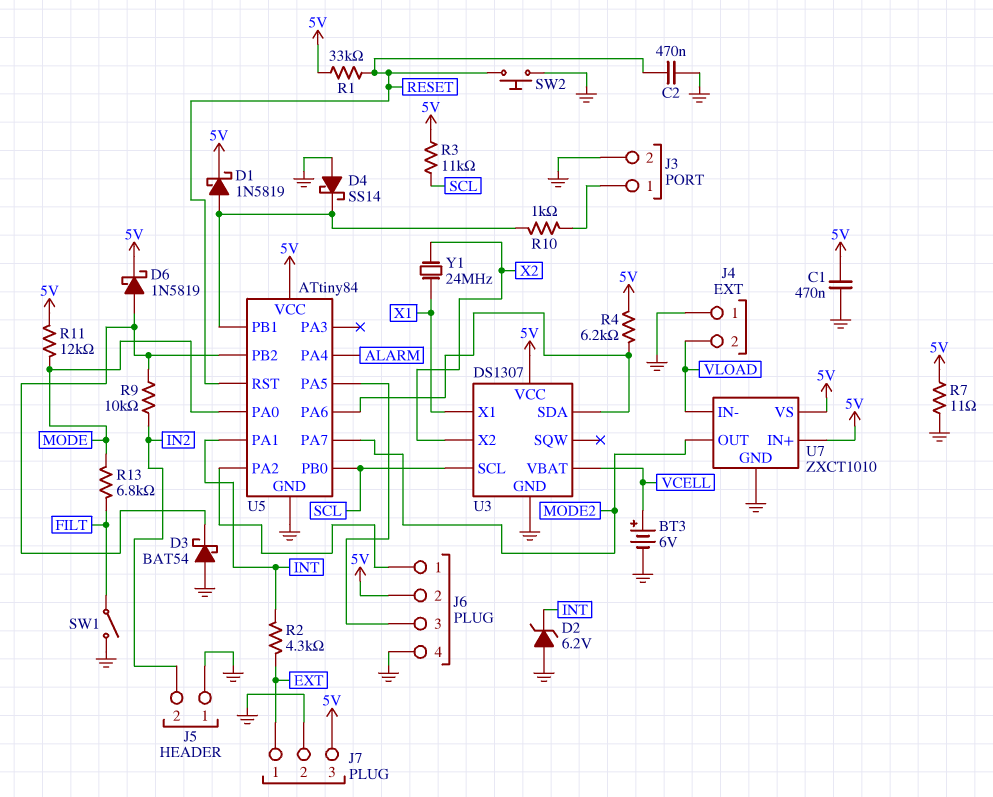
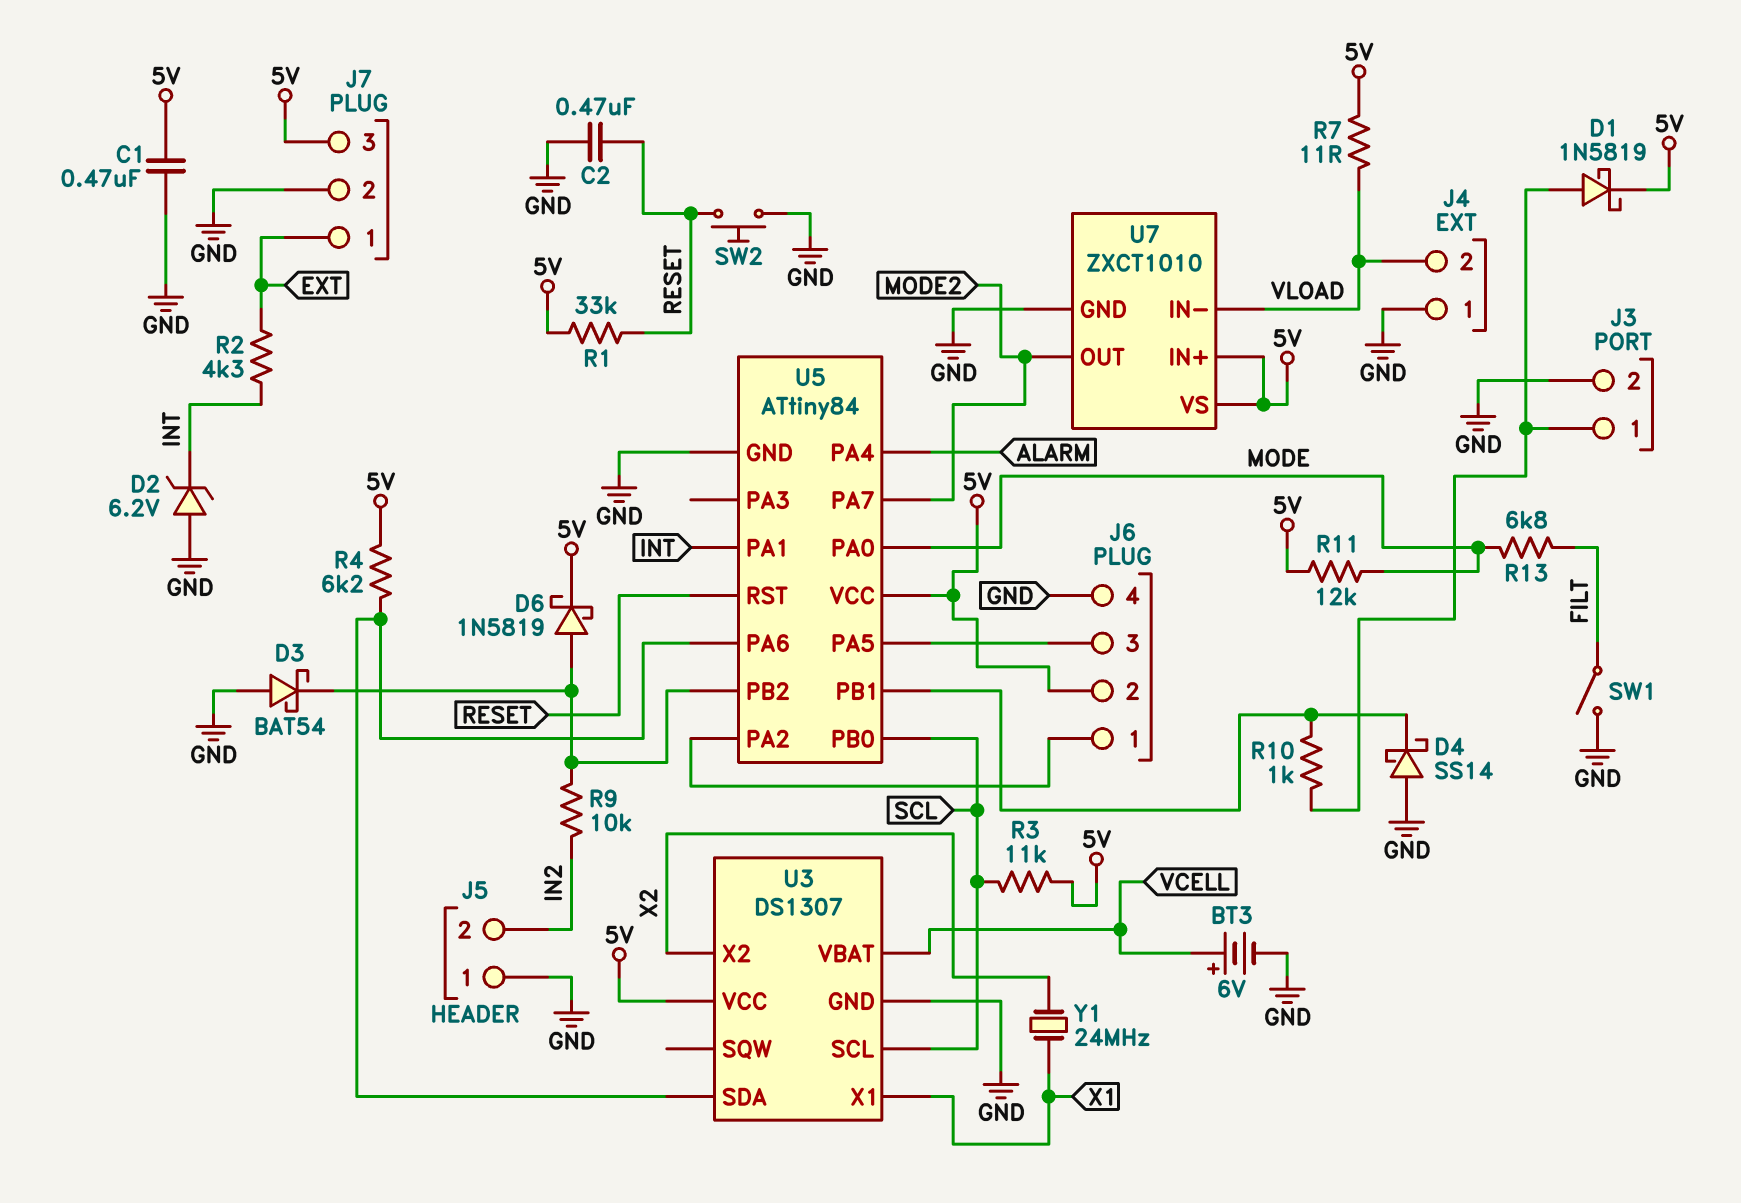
D1: schottky 1N5819 (A U5/PB1, K 5V) -> schottky 1N5819 (A J3/1, K 5V)
R7: 11 (5V, GND) -> 11 (5V, VLOAD)

